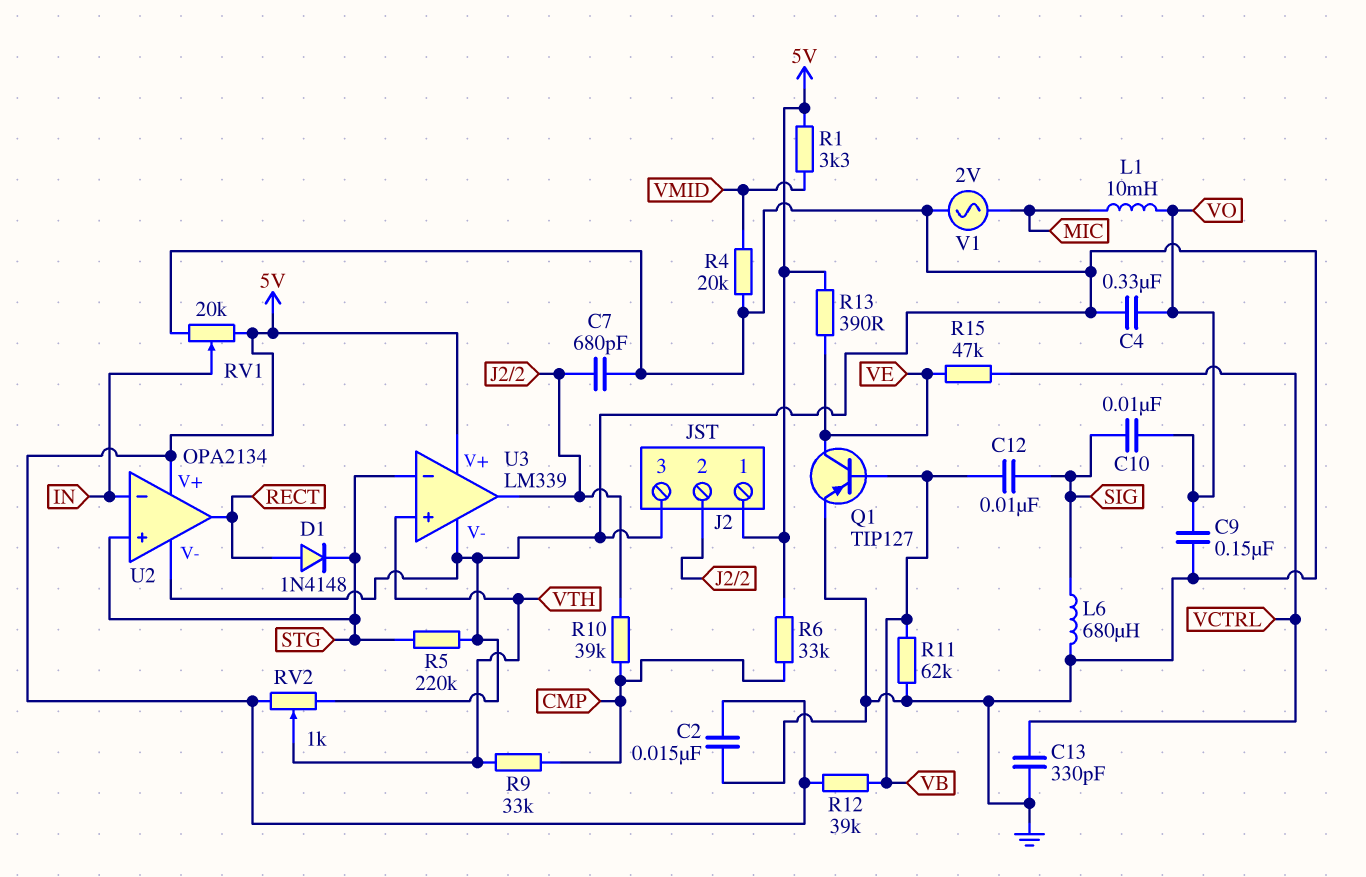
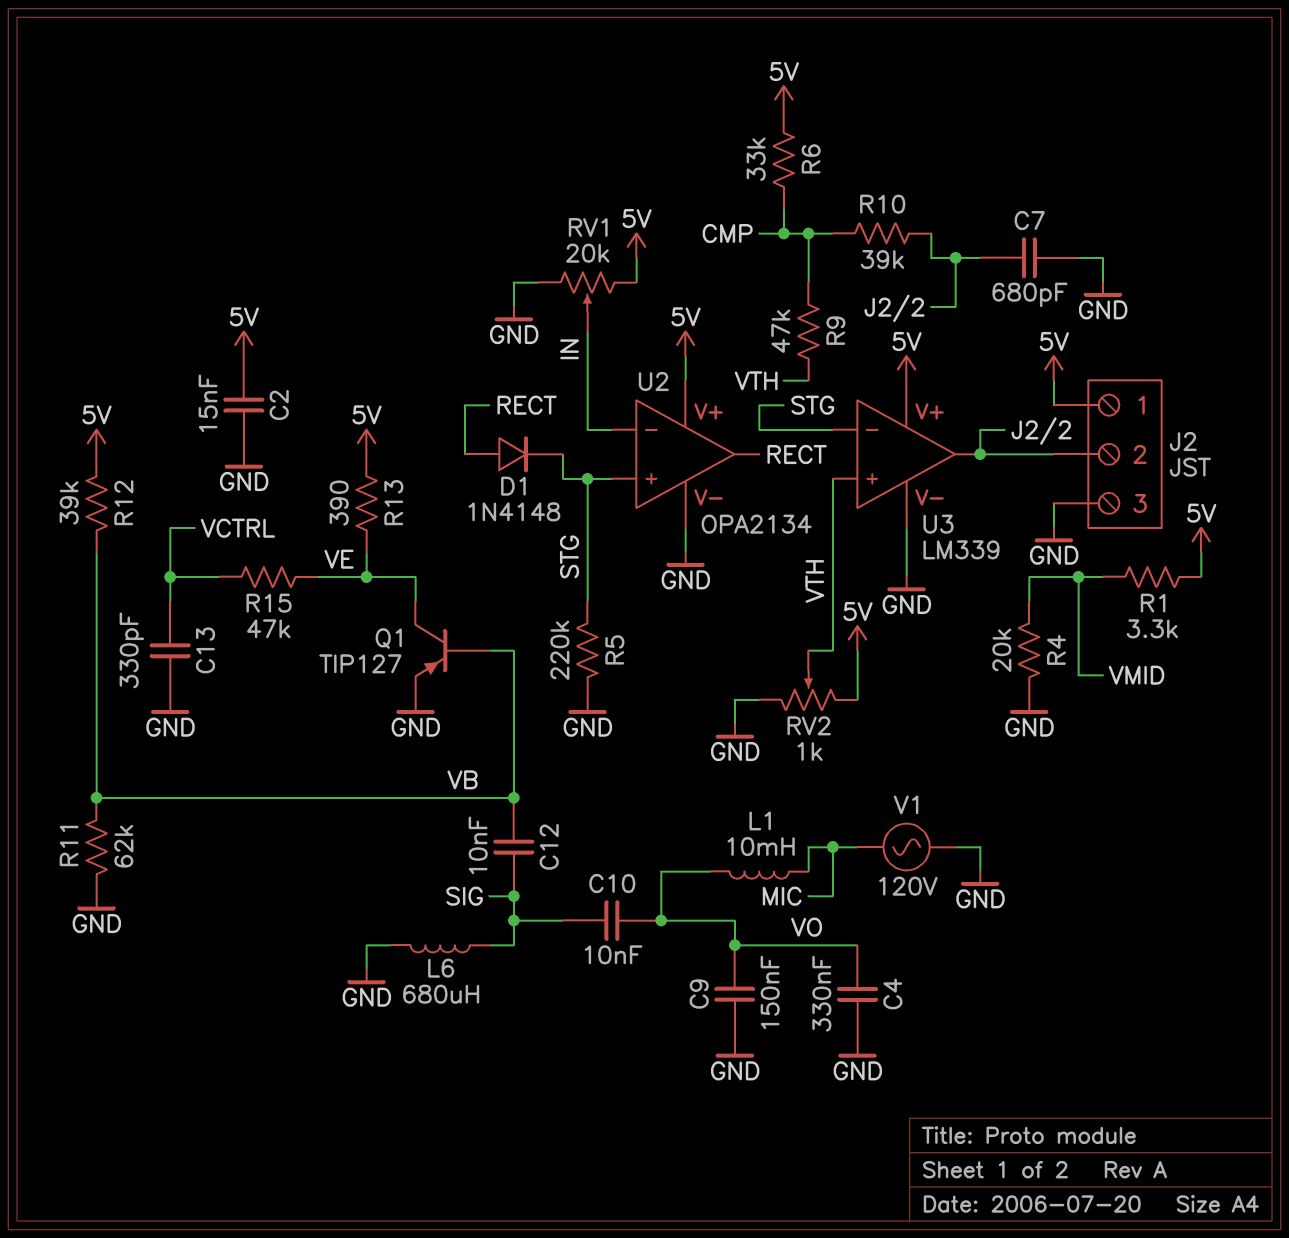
R9: 33k (CMP, VTH) -> 47k (CMP, VTH)
V1: AC 2V (GND, MIC) -> AC 120V (GND, MIC)

